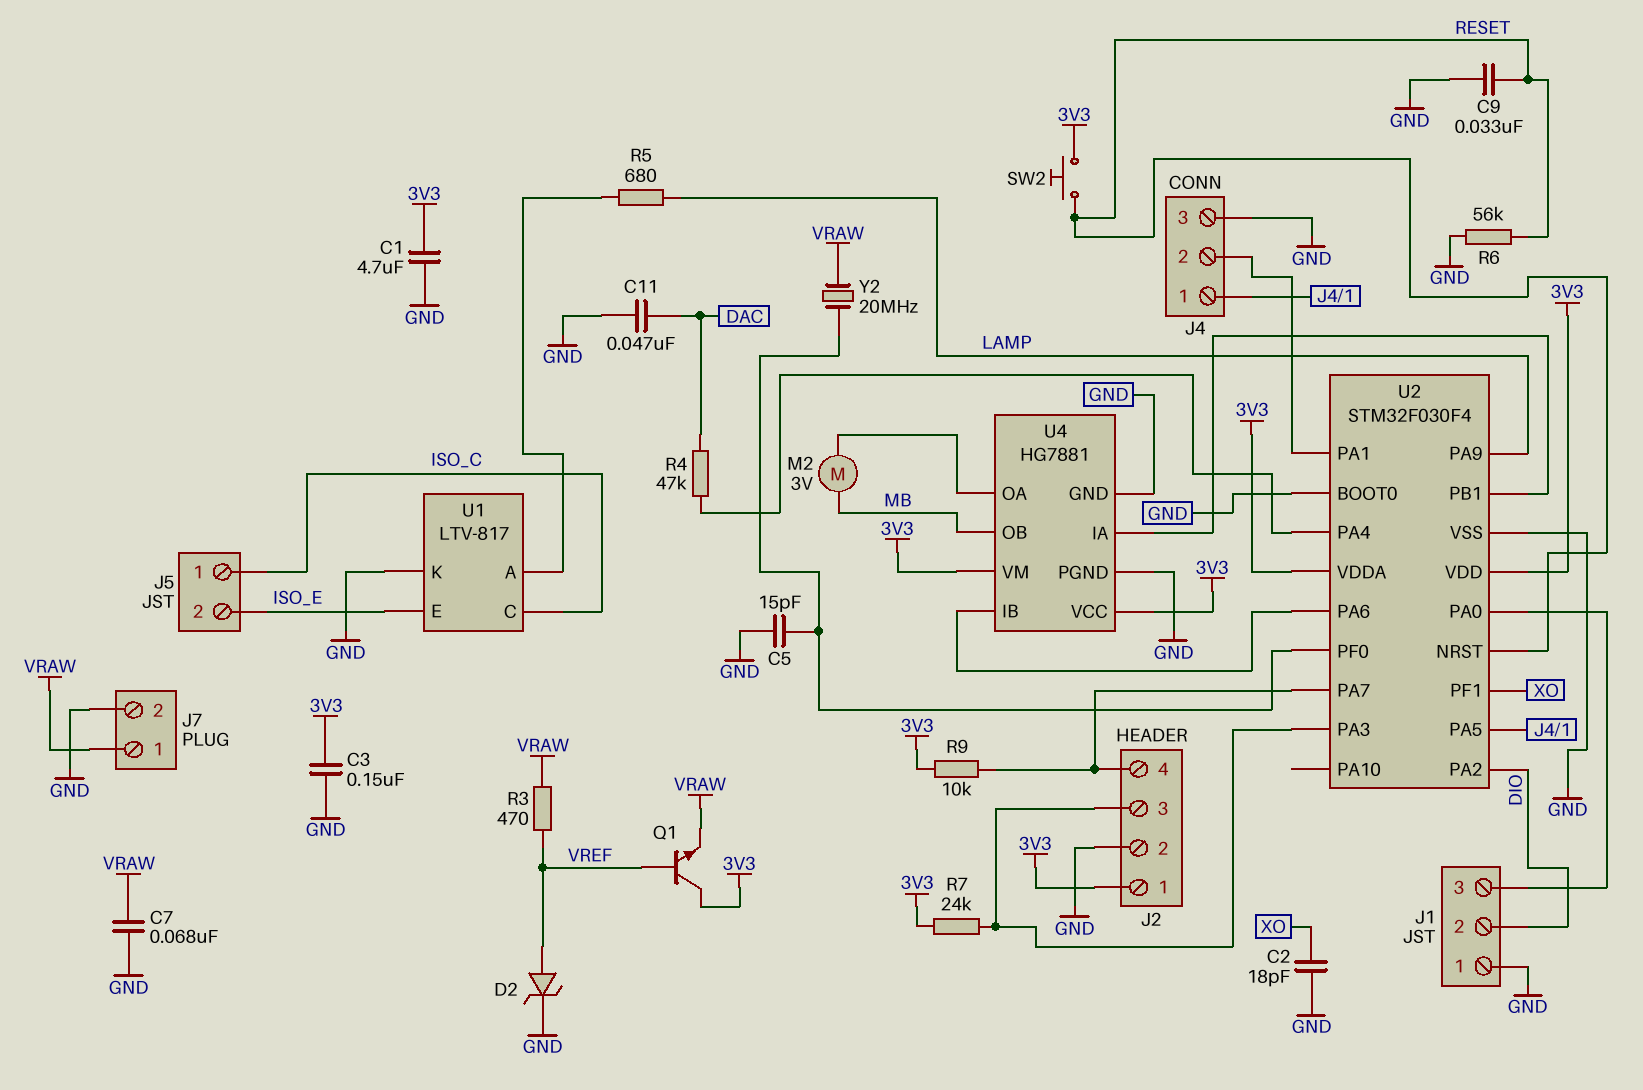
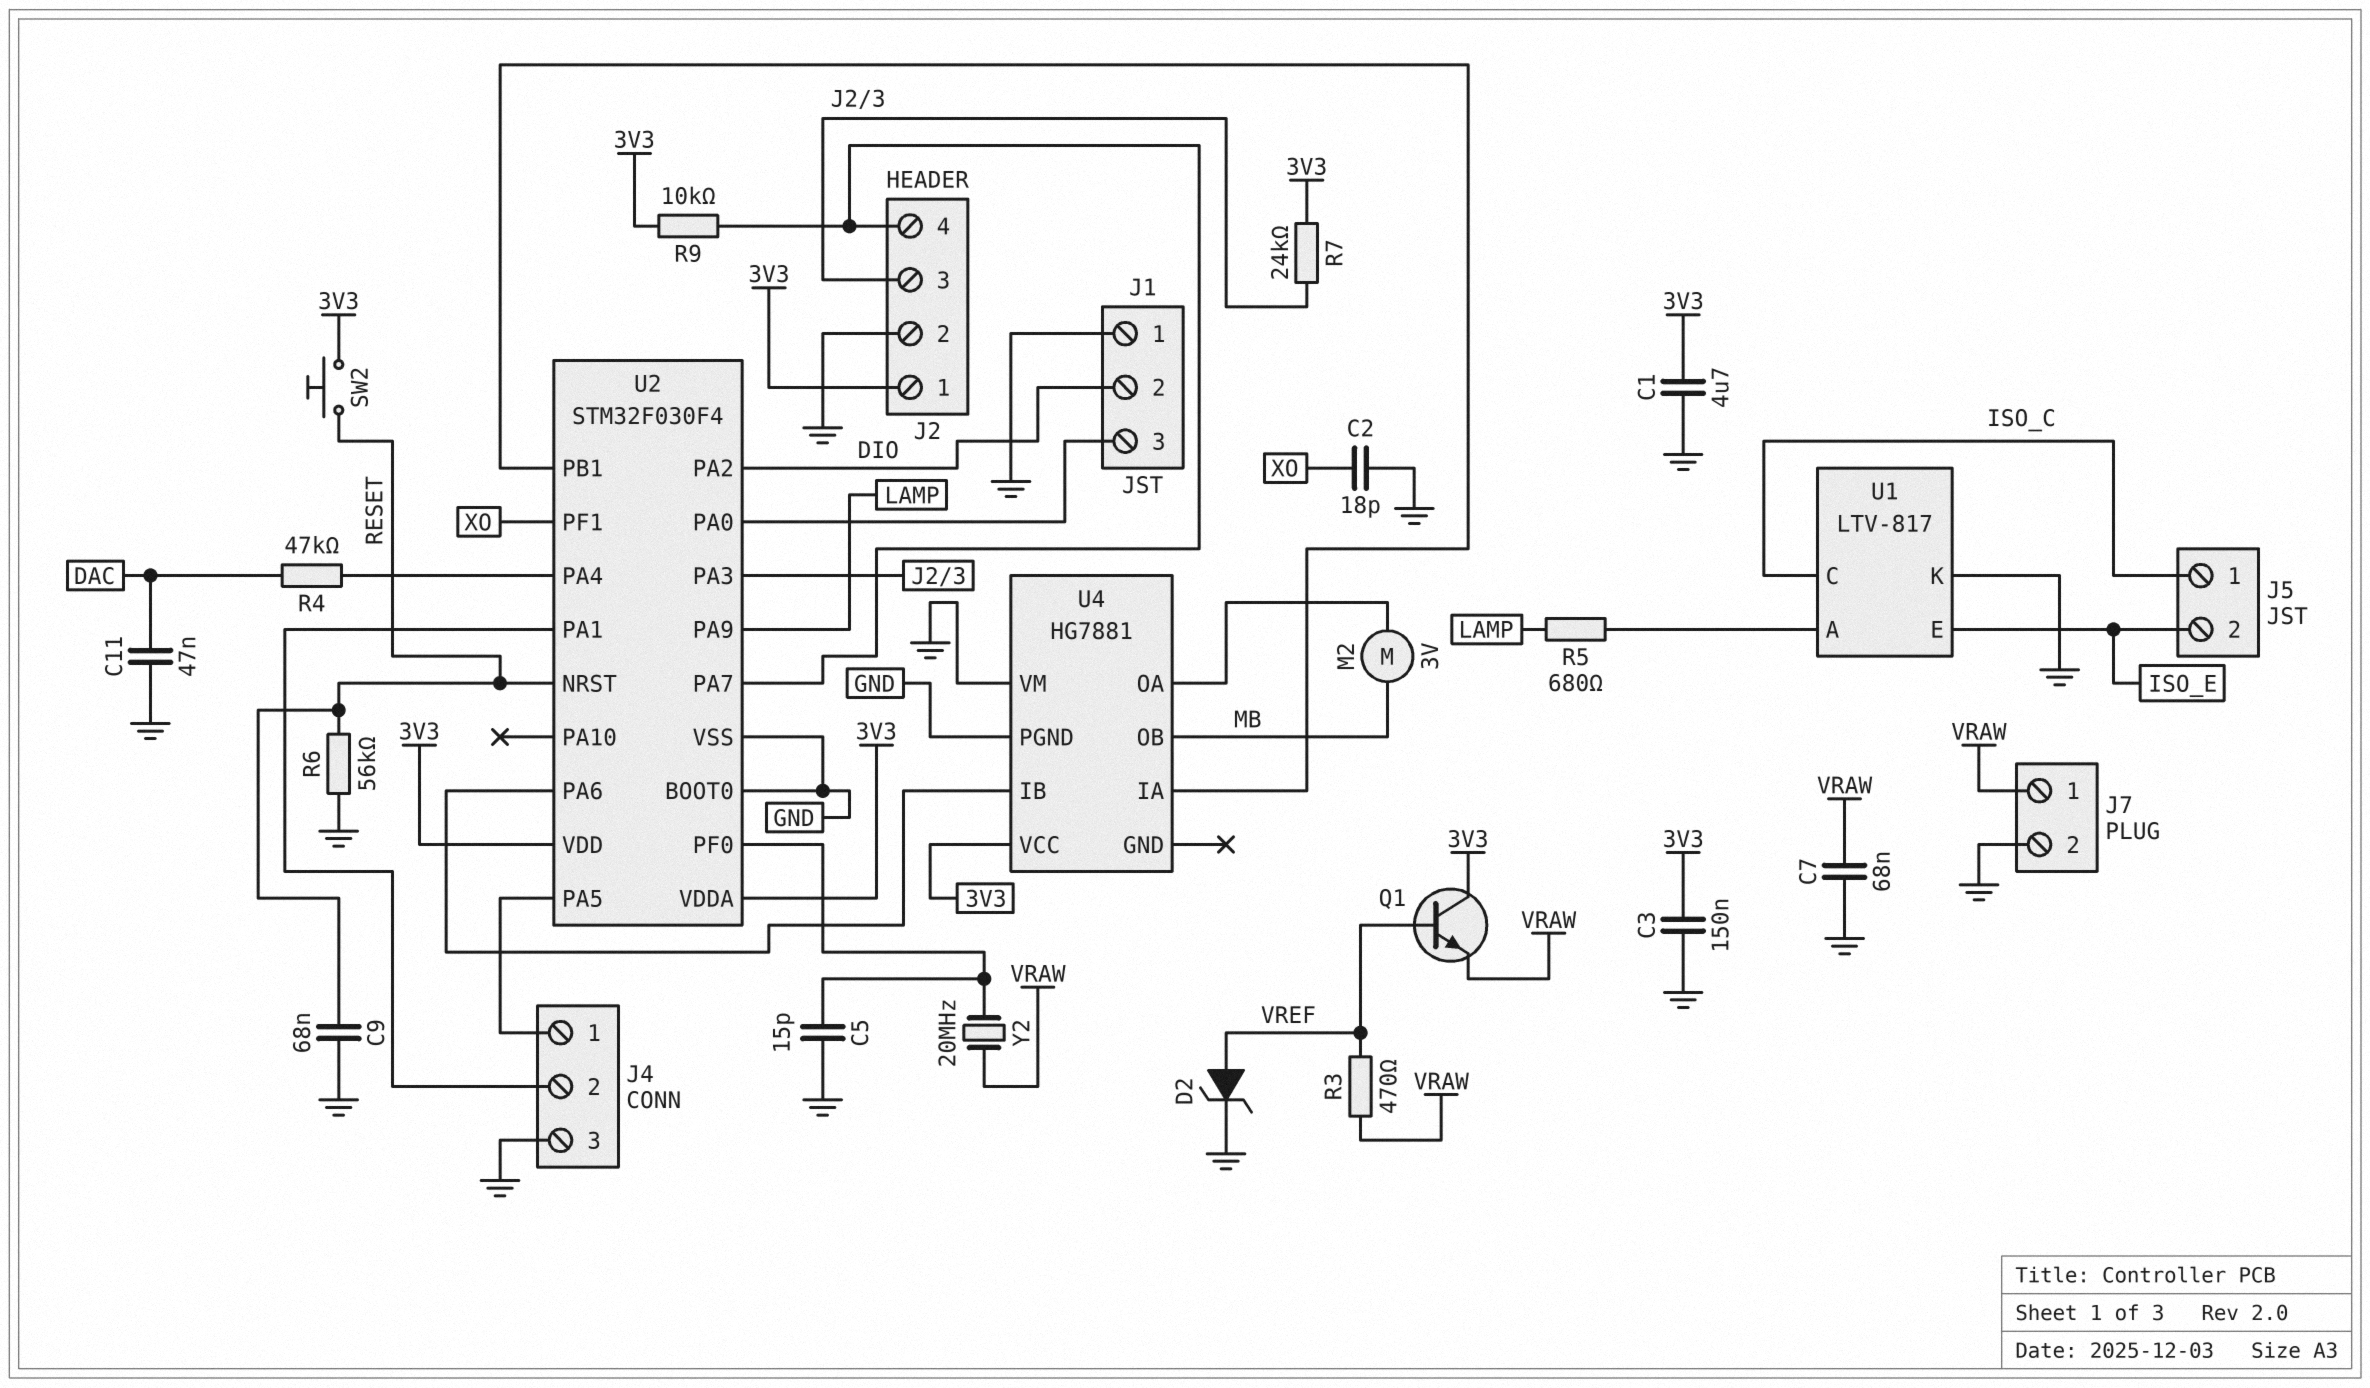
C9: 33nF (GND, RESET) -> 68nF (GND, RESET)
U4 pin GND: GND -> none
U4 pin VM: 3V3 -> GND

